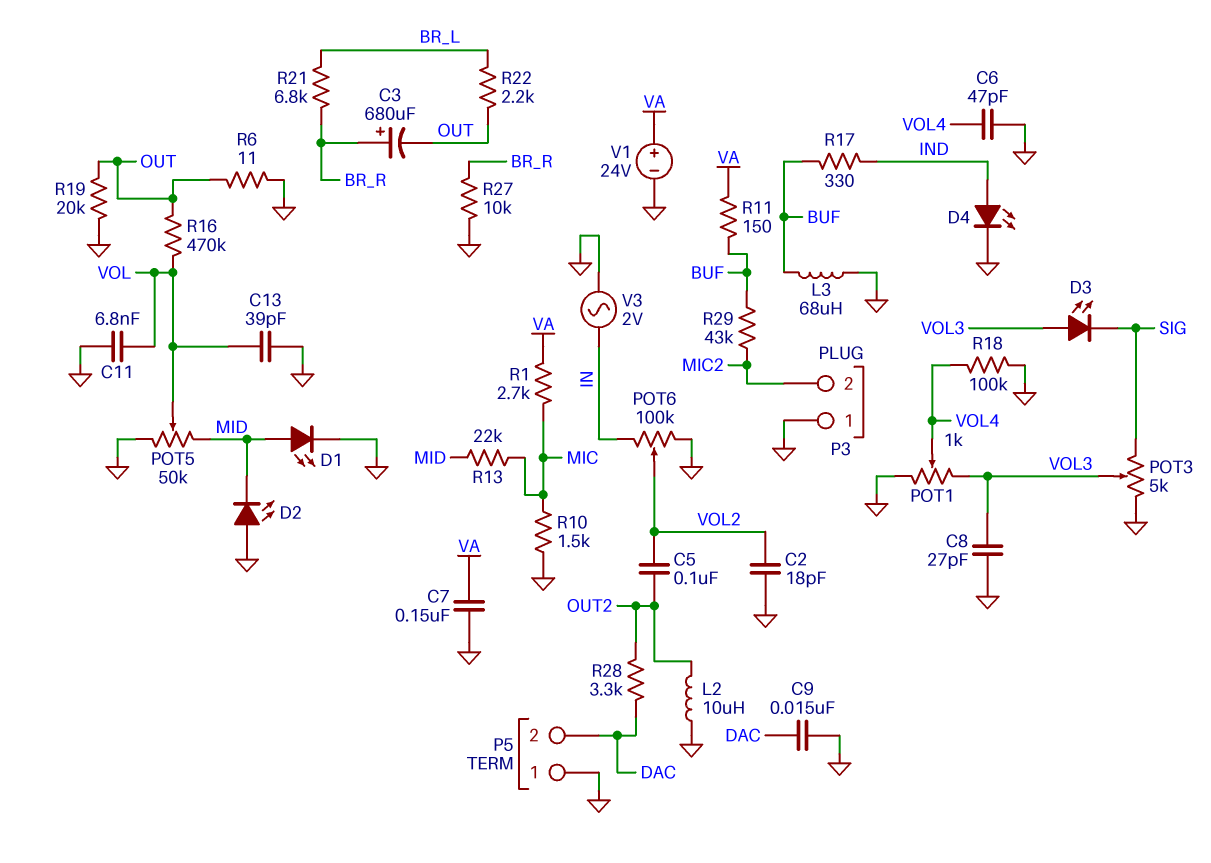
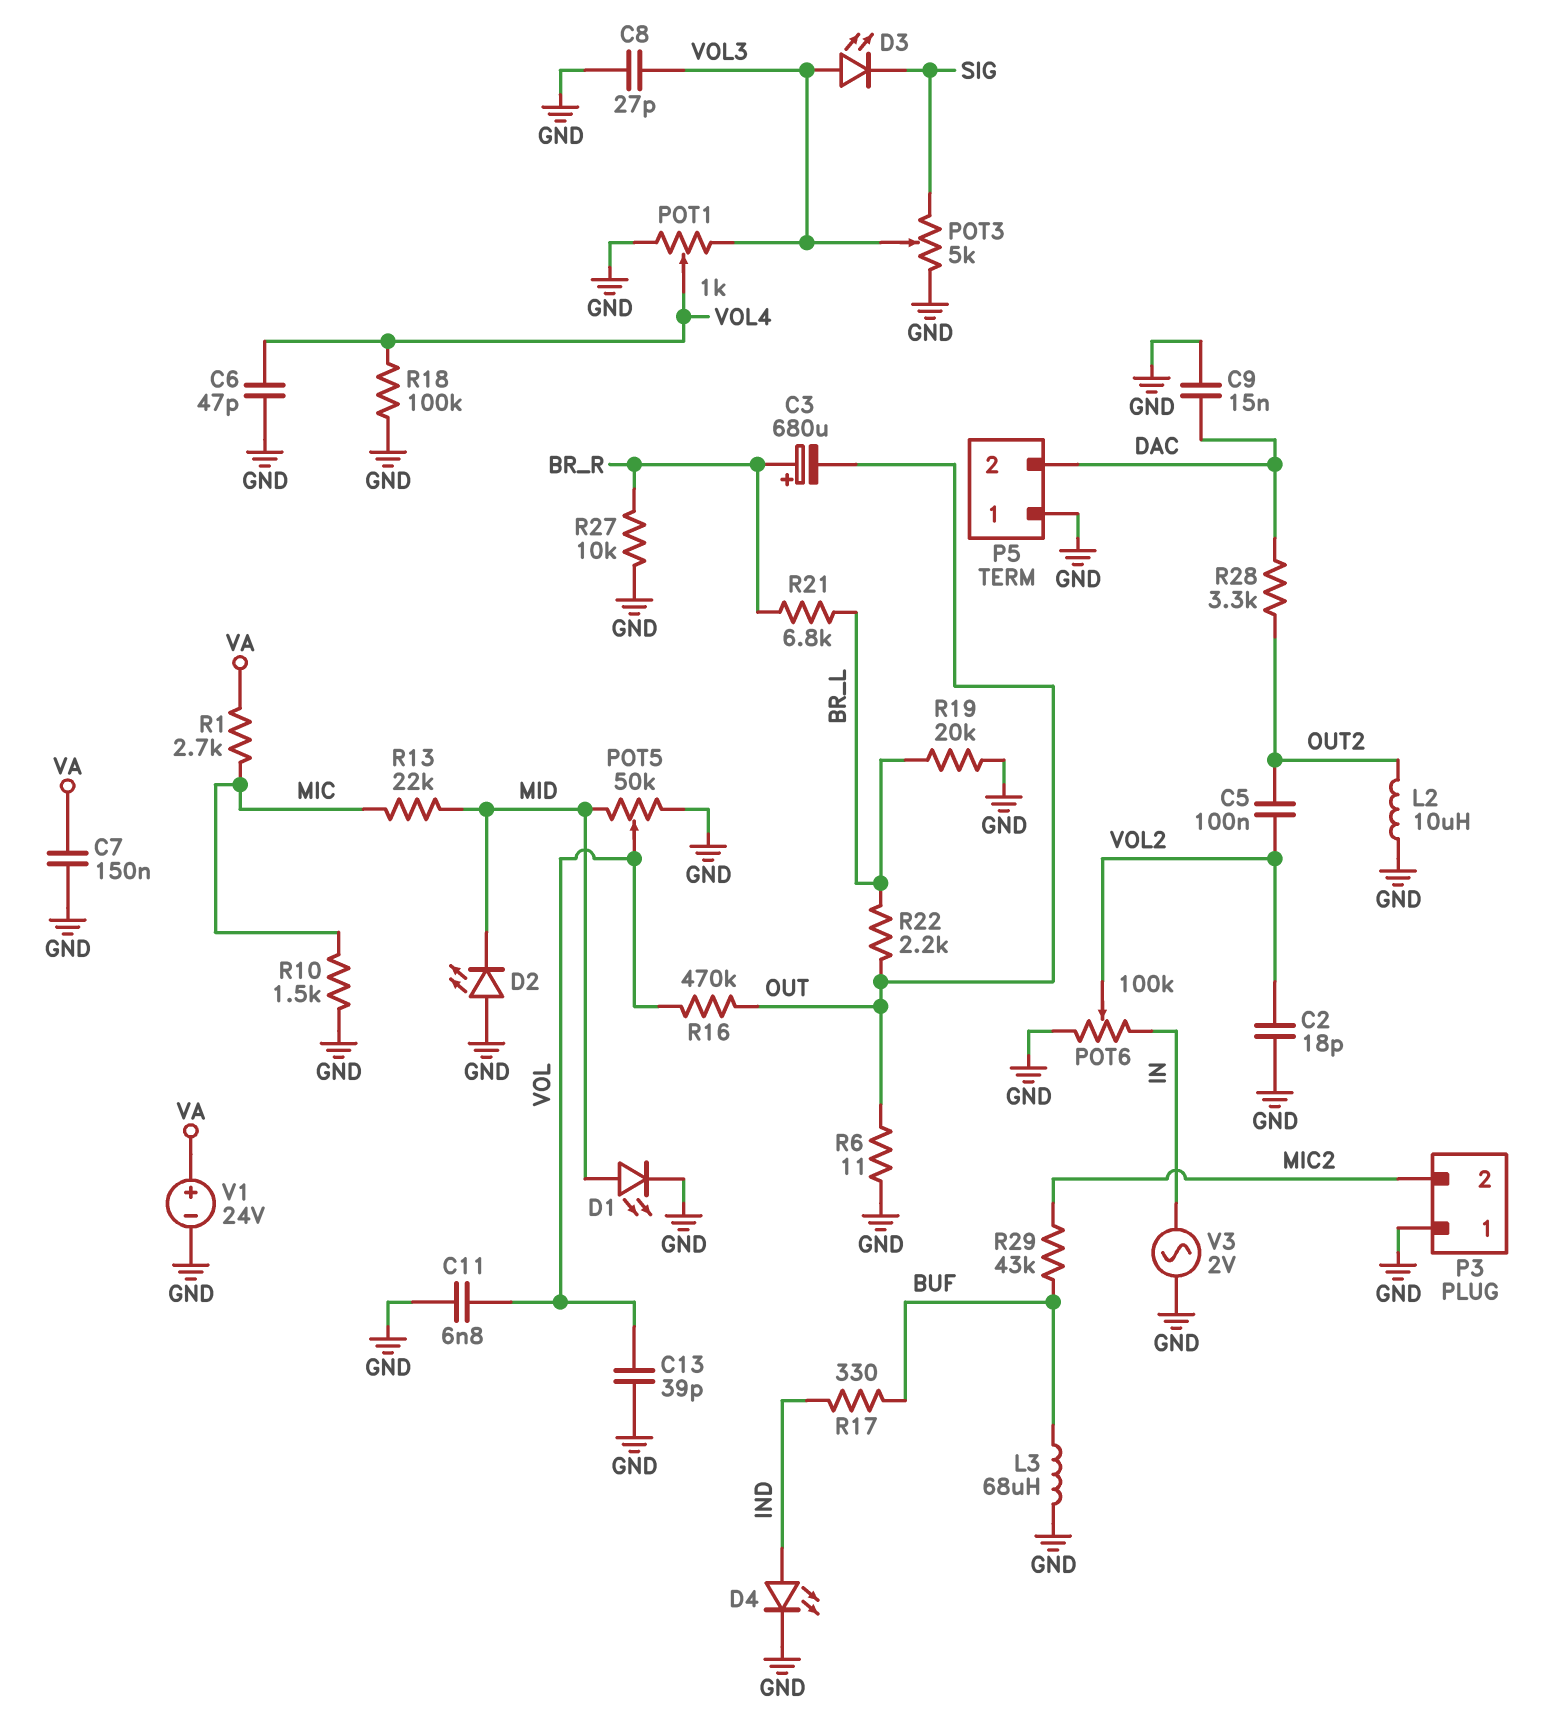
R11: 150 (BUF, VA) -> none
R19: 20k (GND, OUT) -> 20k (BR_L, GND)

